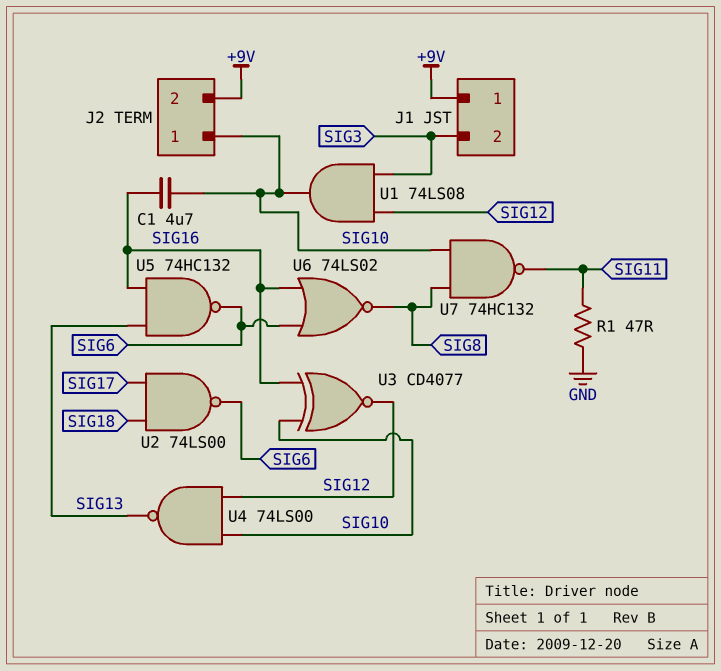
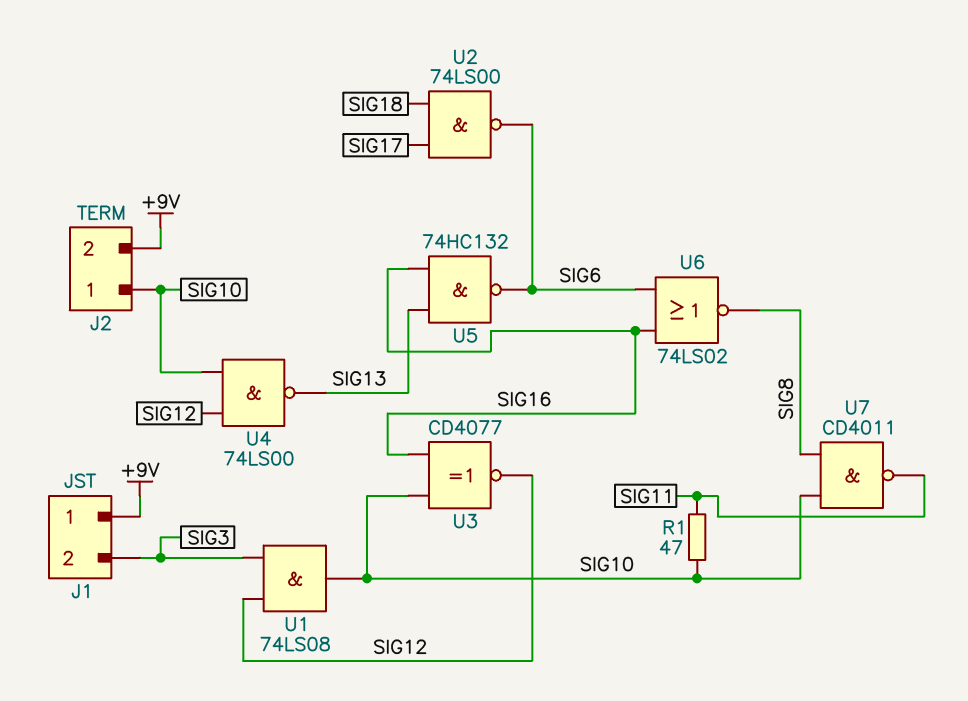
C1: 4.7uF (SIG10, SIG16) -> none
R1: 47 (GND, SIG11) -> 47 (SIG10, SIG11)
U7: NAND 74HC132 (in SIG8, in SIG10, out SIG11) -> NAND CD4011 (in SIG8, in SIG10, out SIG11)

